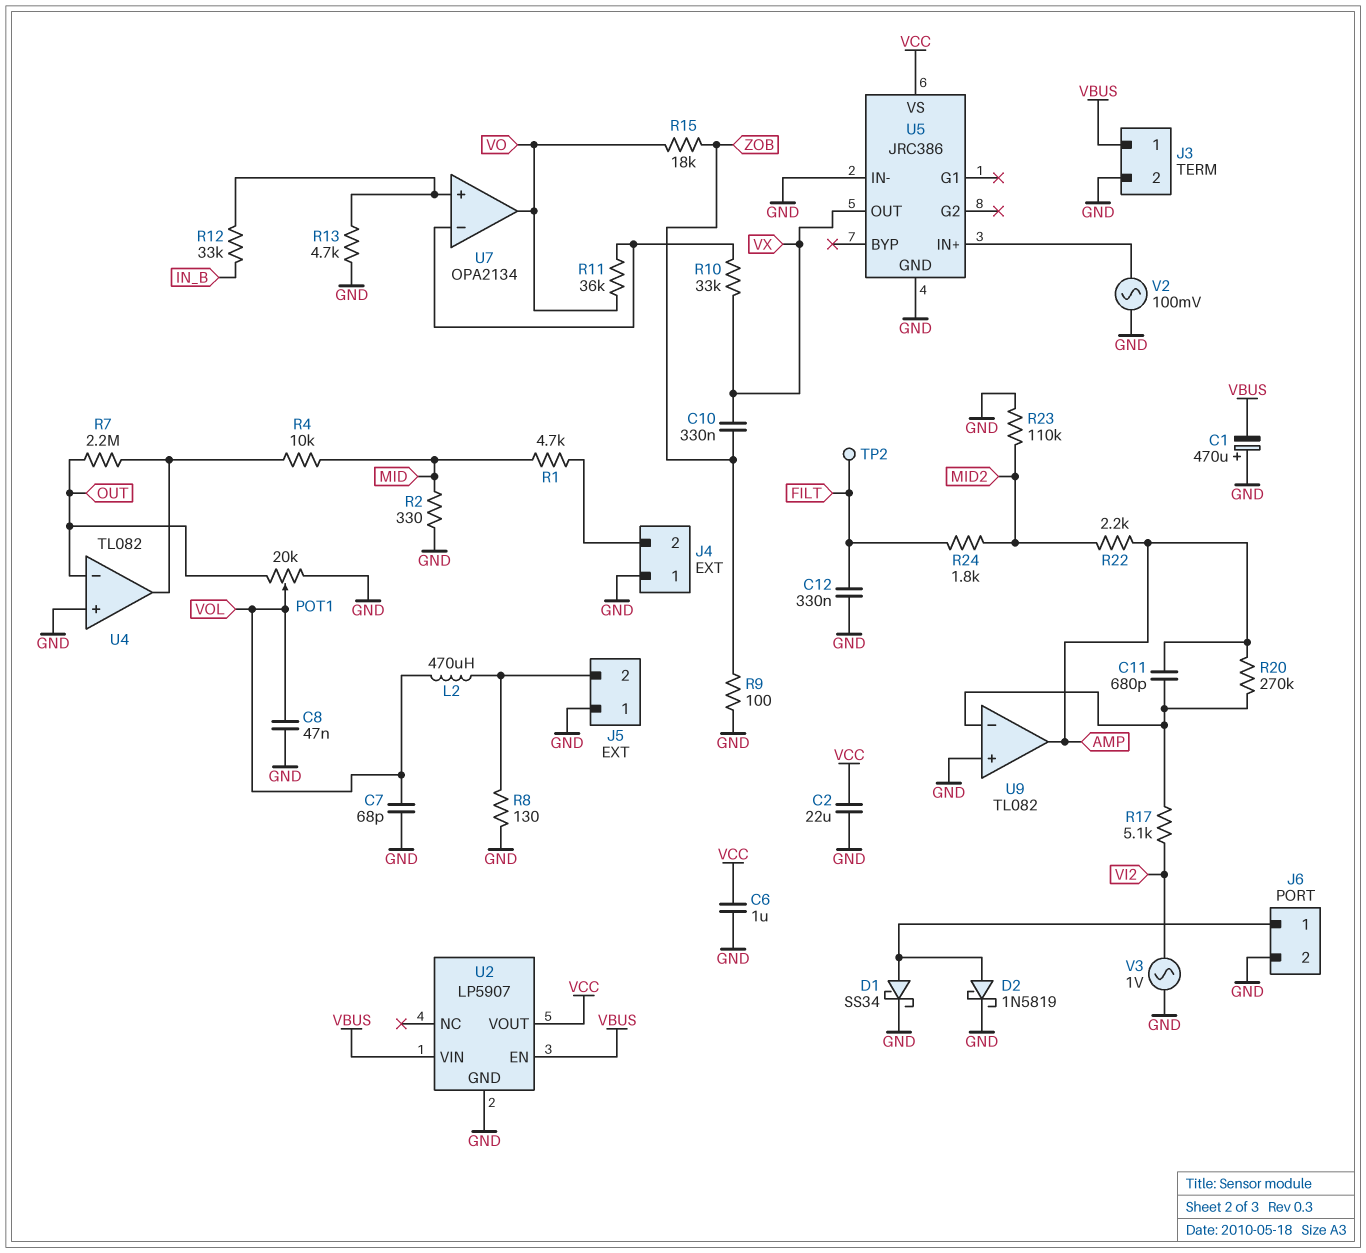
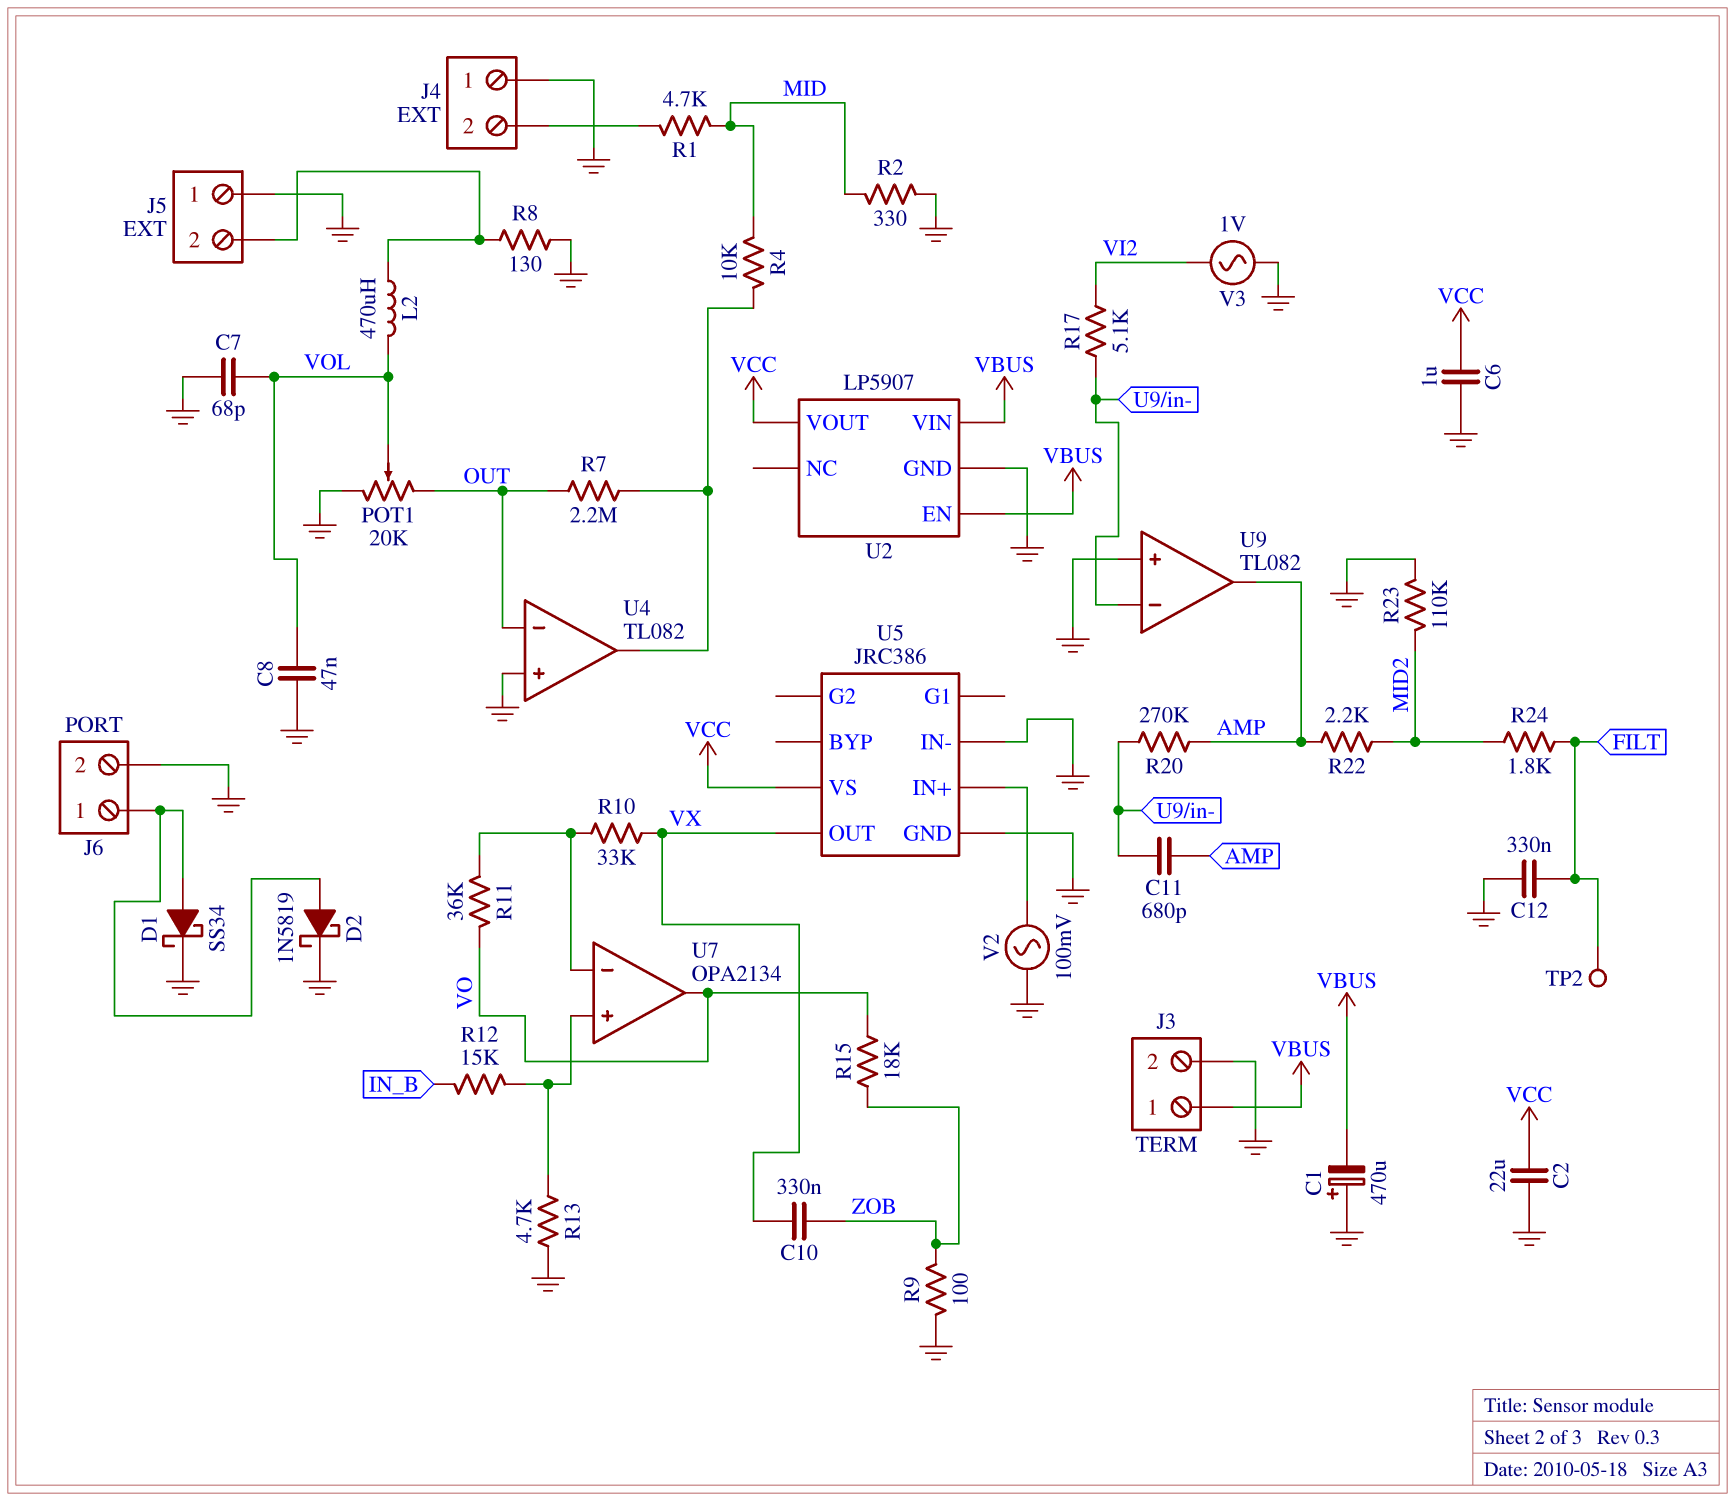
R12: 33k (IN_B, U7/in+) -> 15k (IN_B, U7/in+)

